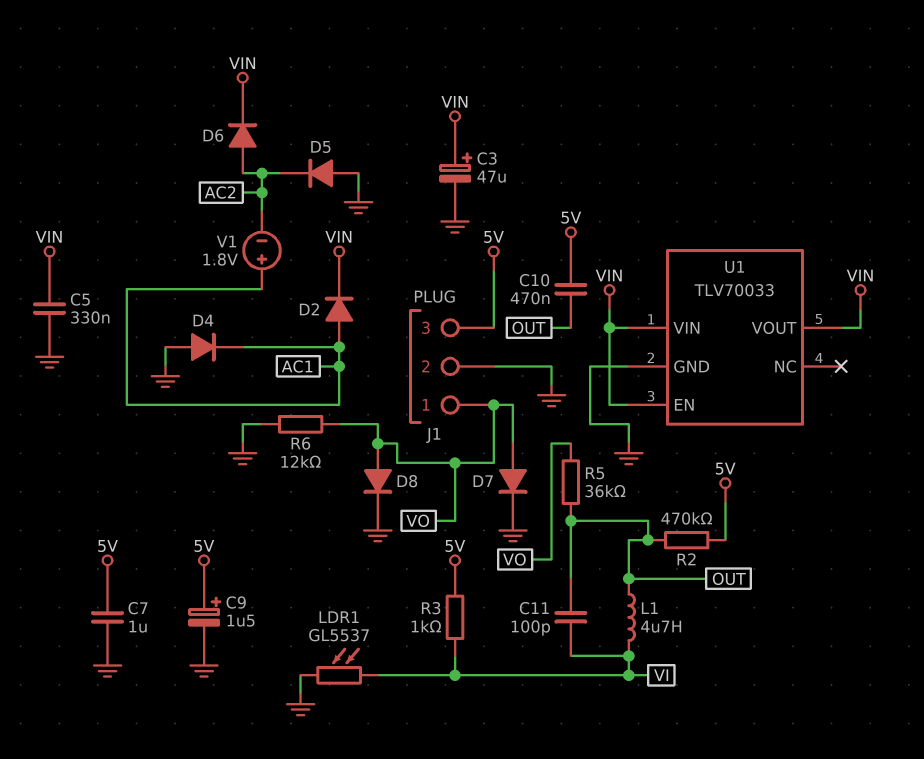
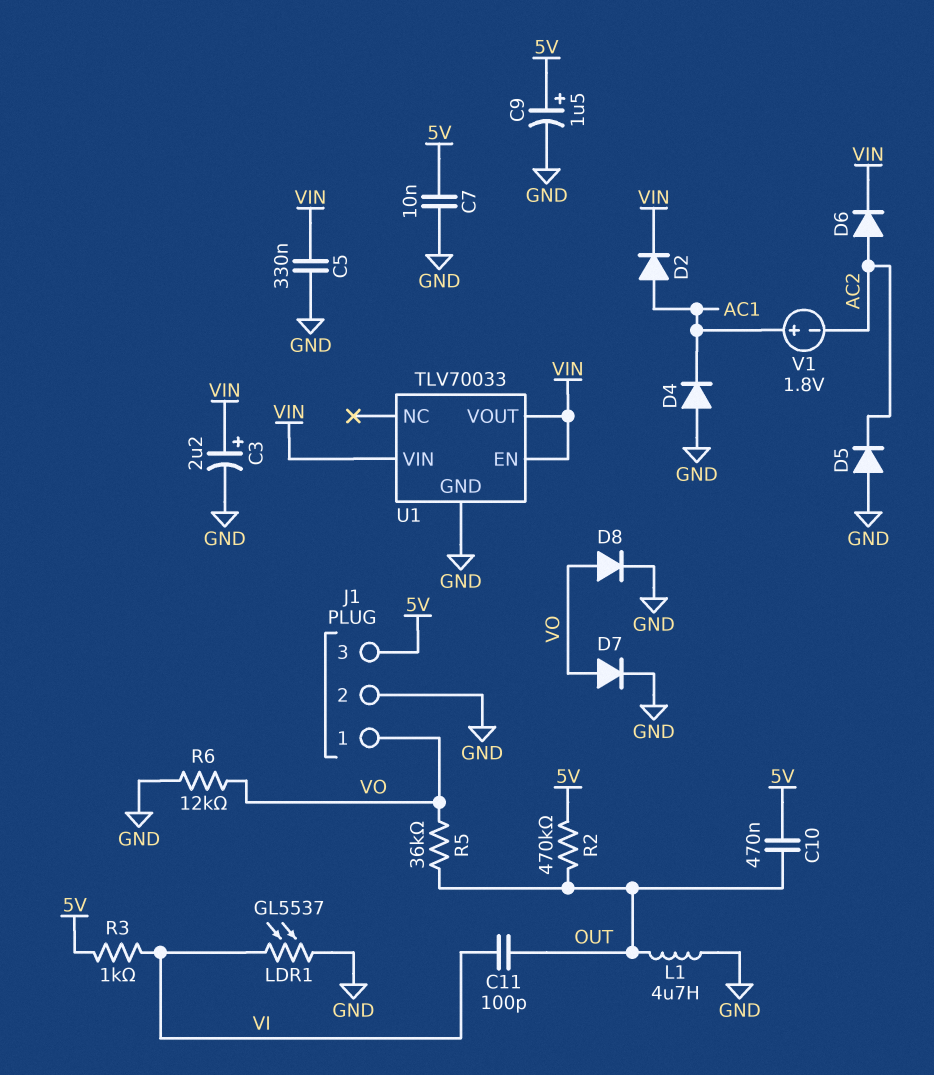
C3: 47uF (plus VIN, minus GND) -> 2.2uF (plus VIN, minus GND)
C7: 1uF (5V, GND) -> 10nF (5V, GND)
L1: 4.7uH (OUT, VI) -> 4.7uH (GND, OUT)

